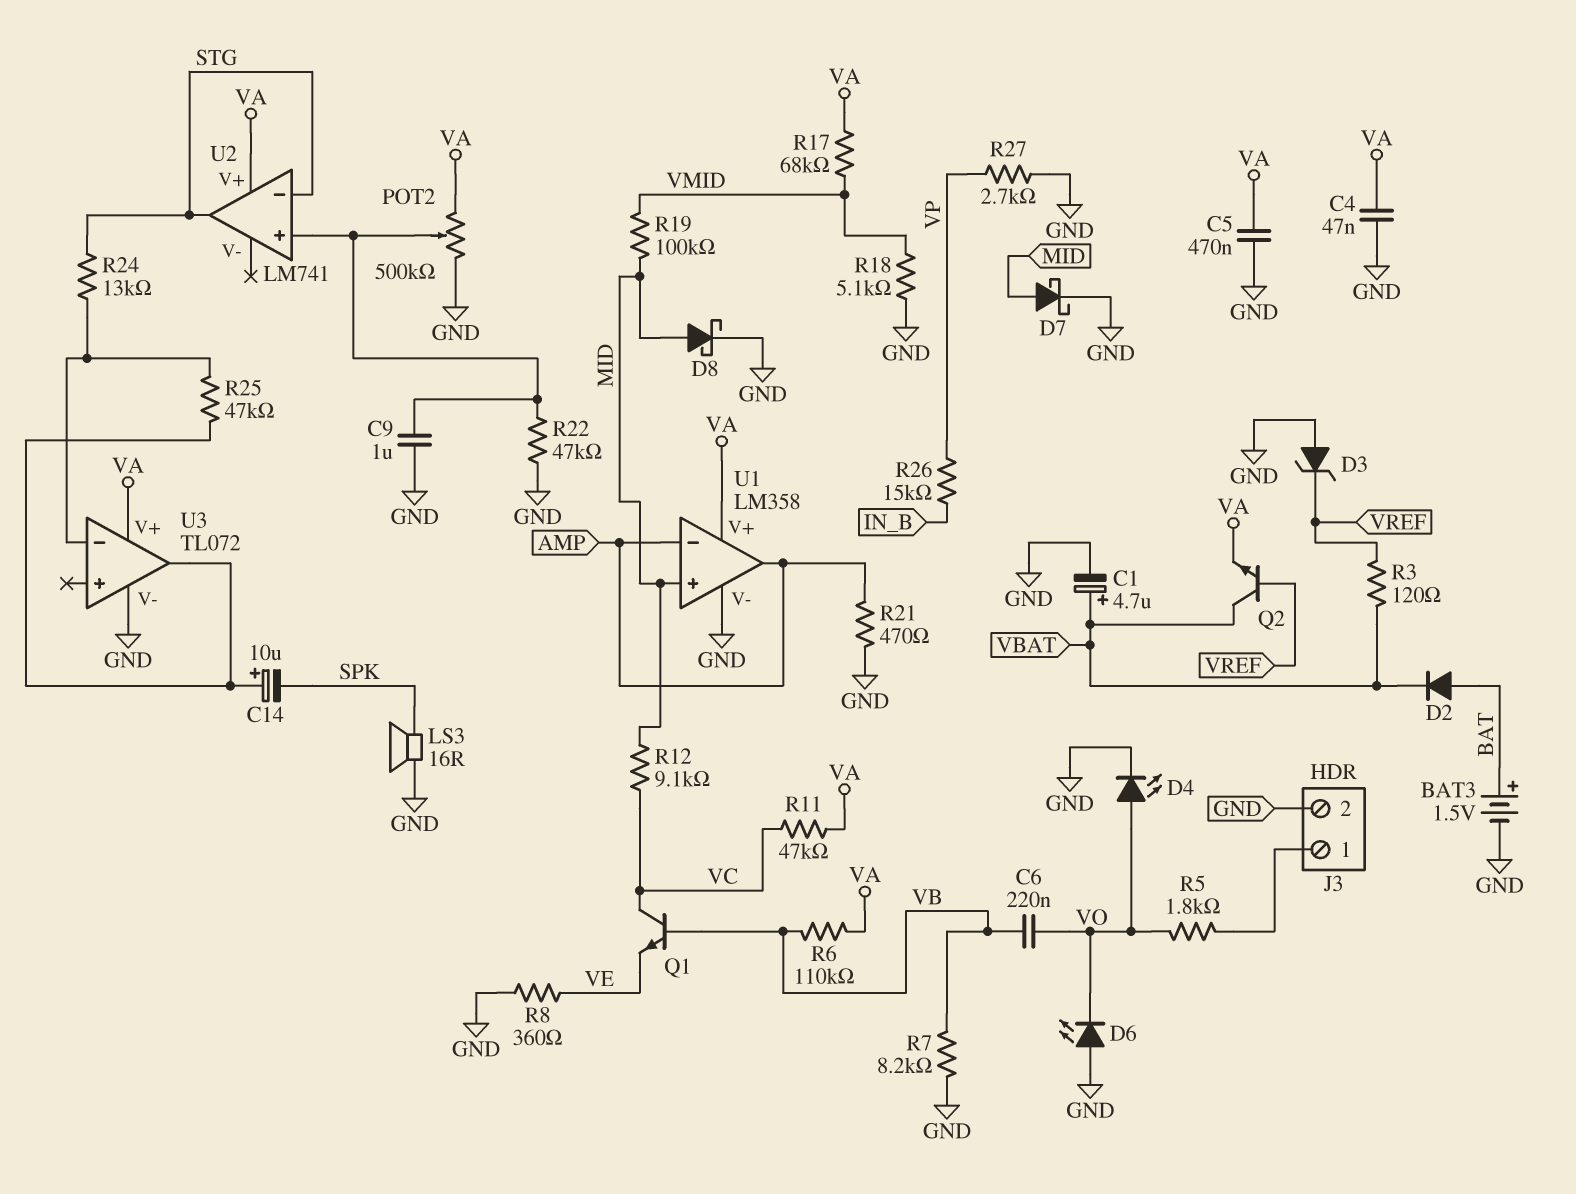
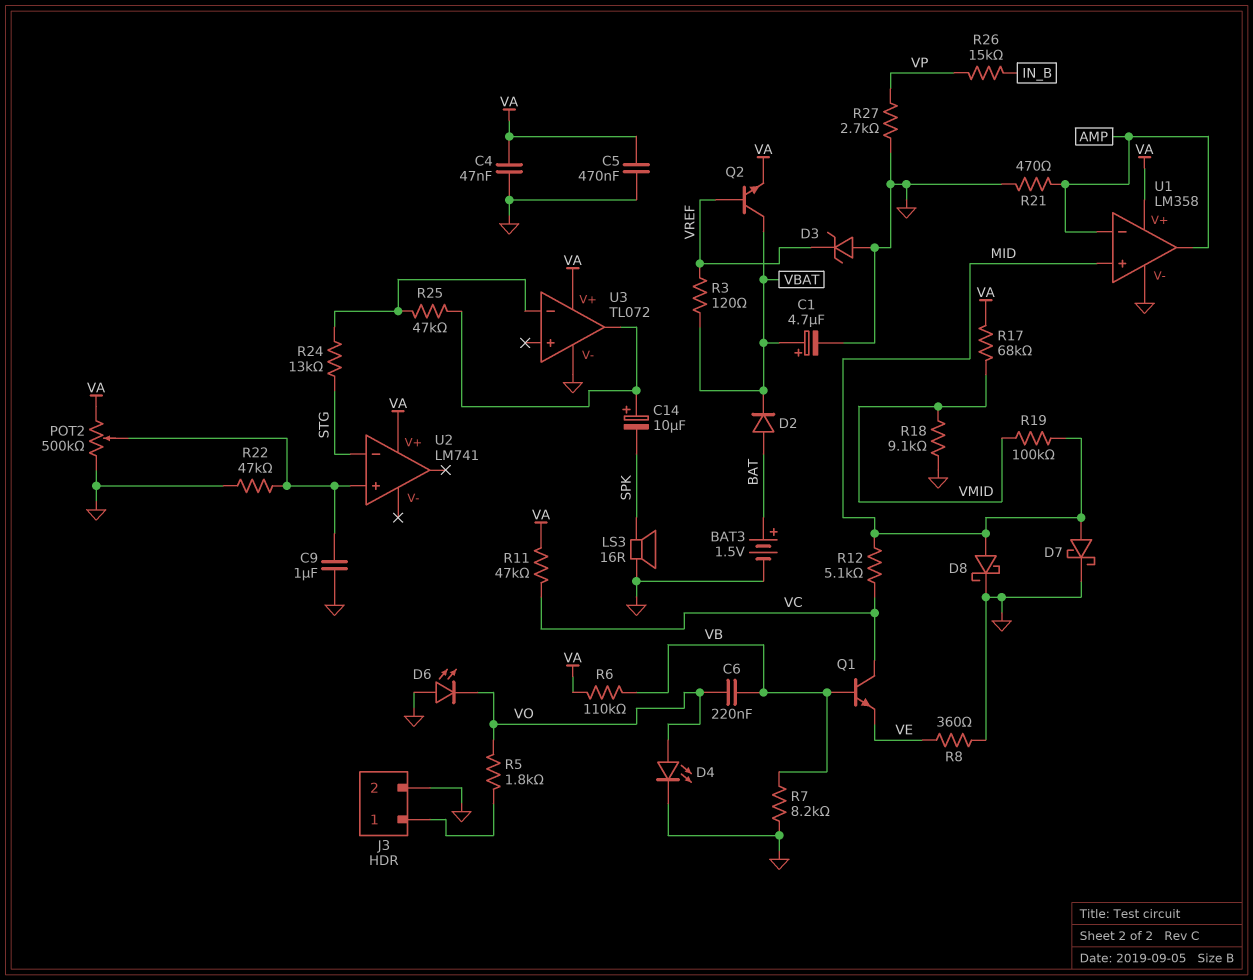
R12: 9.1k (MID, VC) -> 5.1k (MID, VC)
R18: 5.1k (GND, VMID) -> 9.1k (GND, VMID)
U2 pin out: STG -> none

